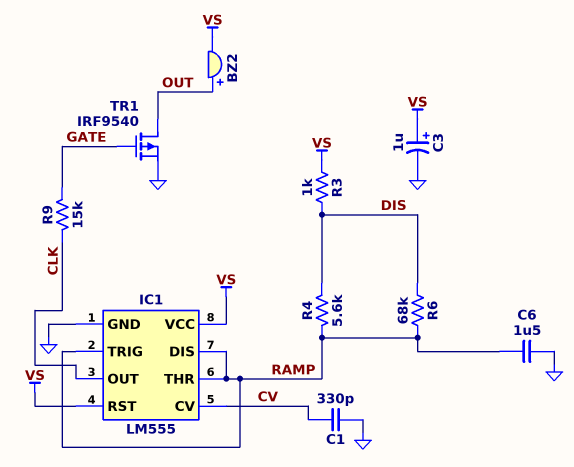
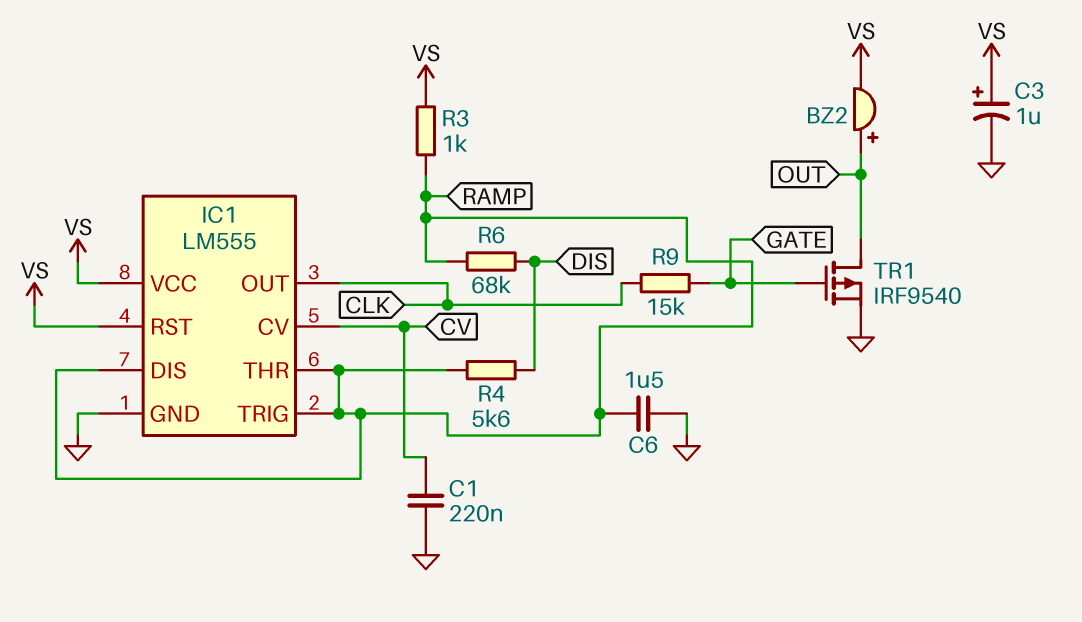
C1: 330pF (CV, GND) -> 220nF (CV, GND)
R3: 1k (DIS, VS) -> 1k (RAMP, VS)

